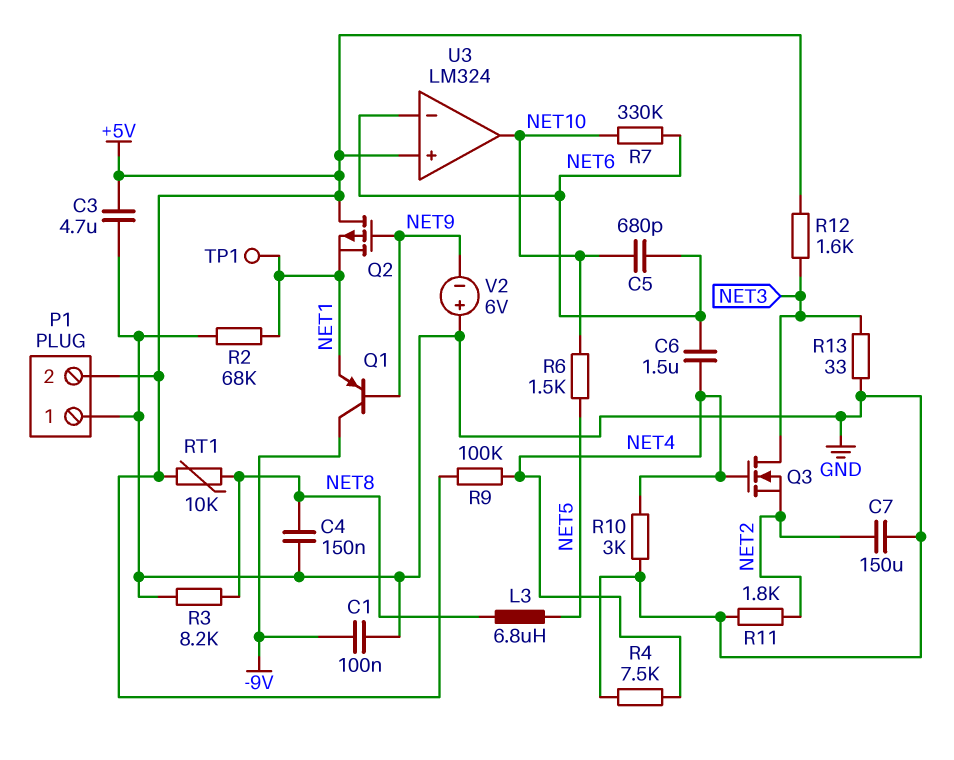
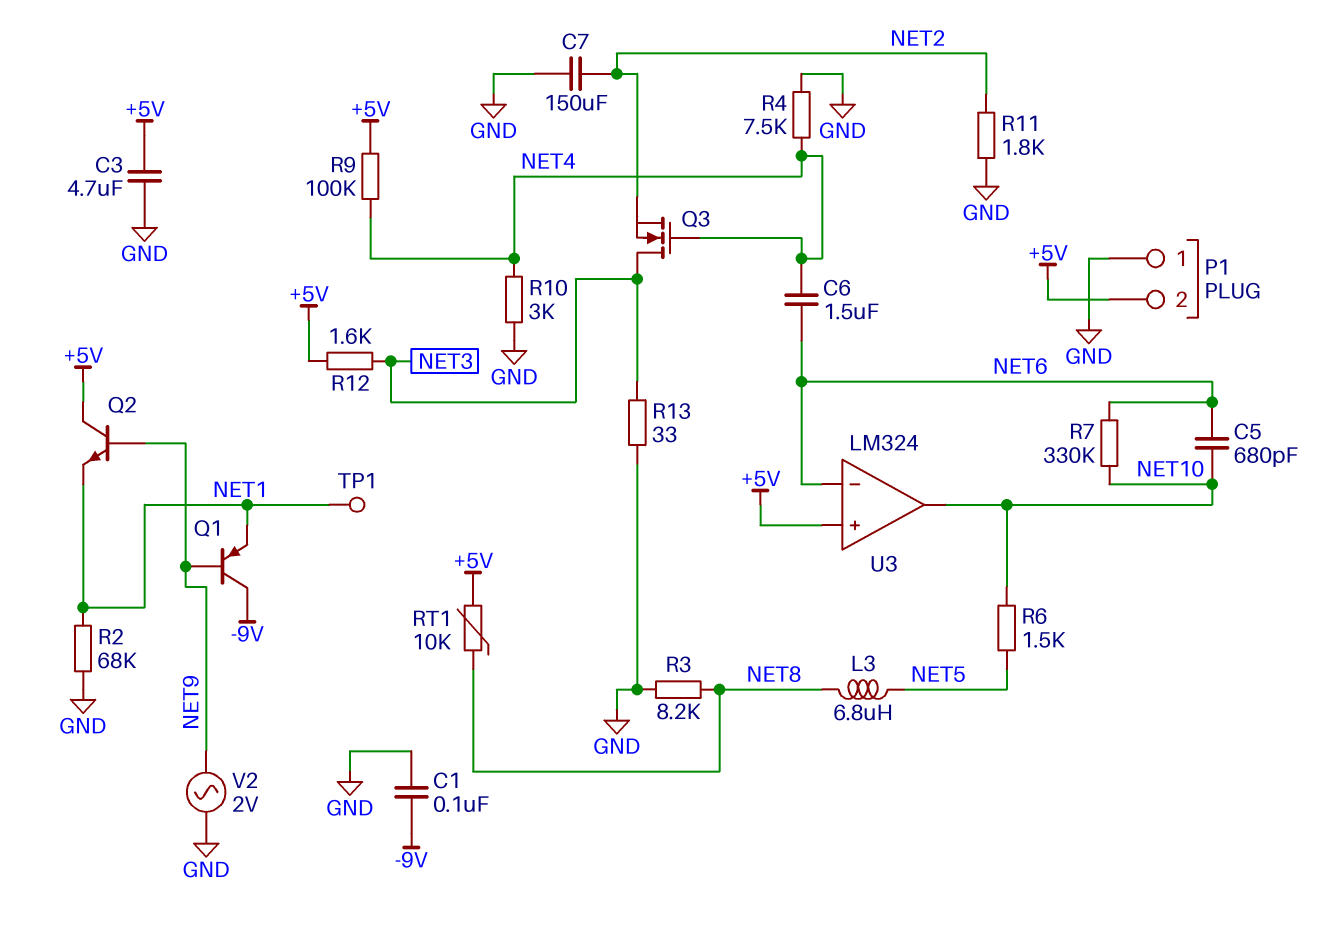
C4: 150nF (GND, NET8) -> none
Q2: PMOS (G NET9, D +5V, S NET1) -> NPN (B NET9, C +5V, E NET1)
V2: 6V (plus GND, minus NET9) -> AC 2V (GND, NET9)

